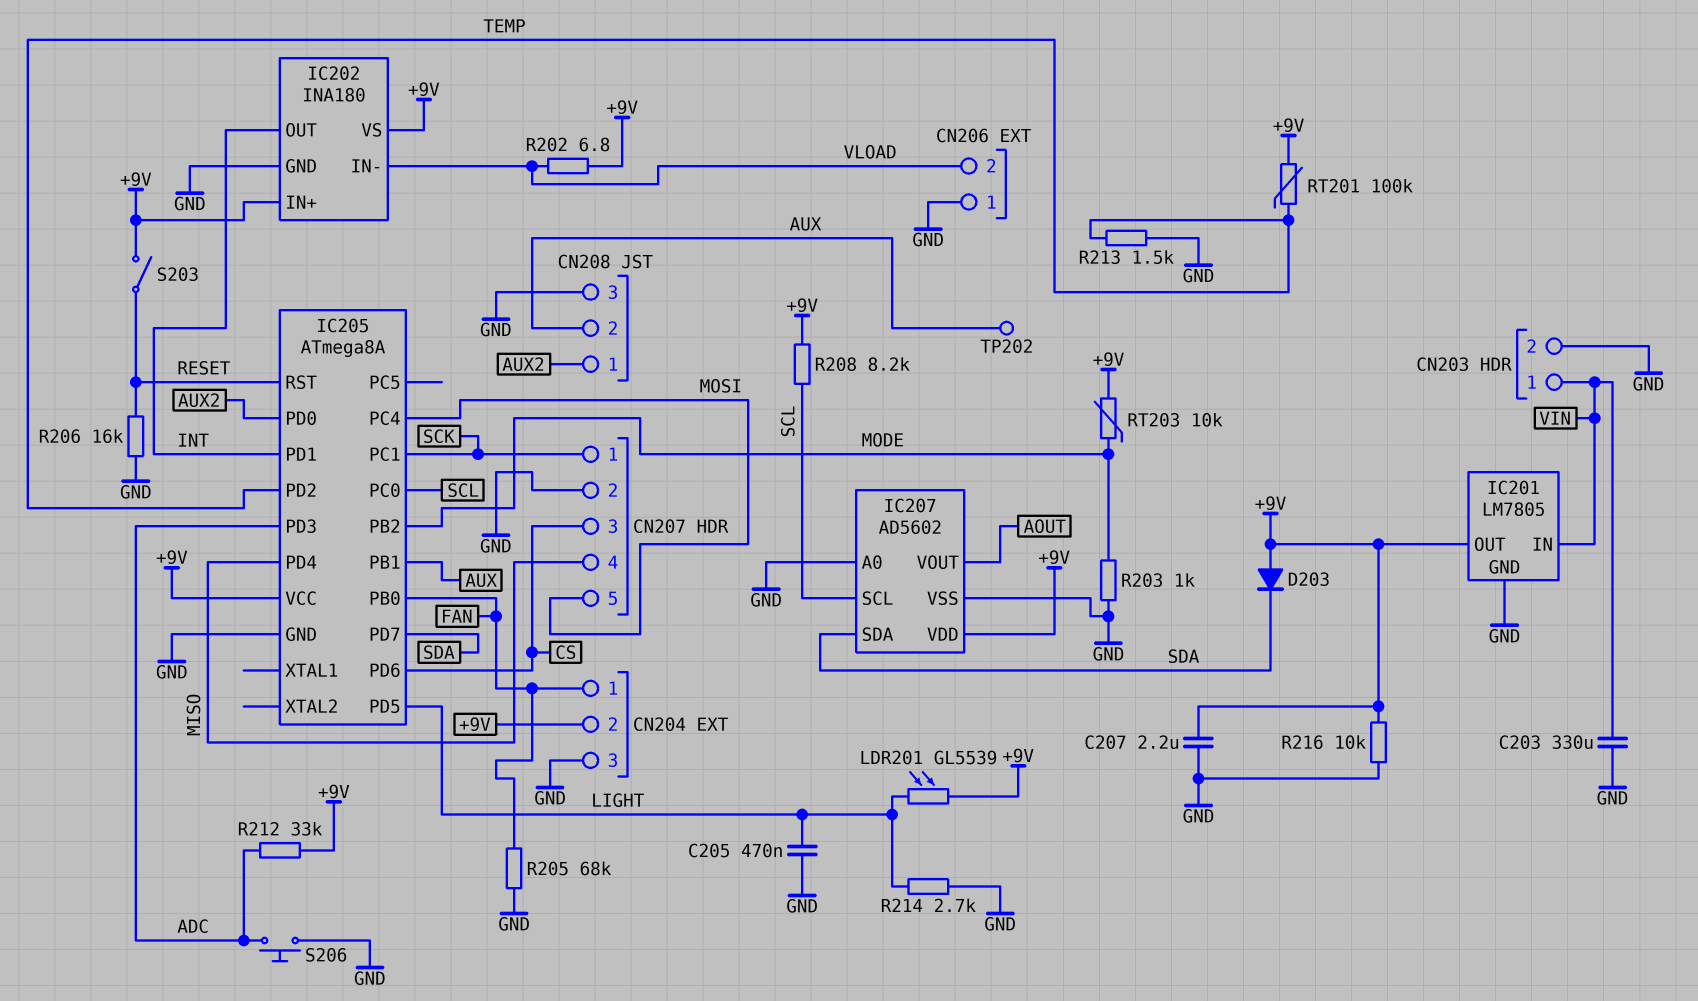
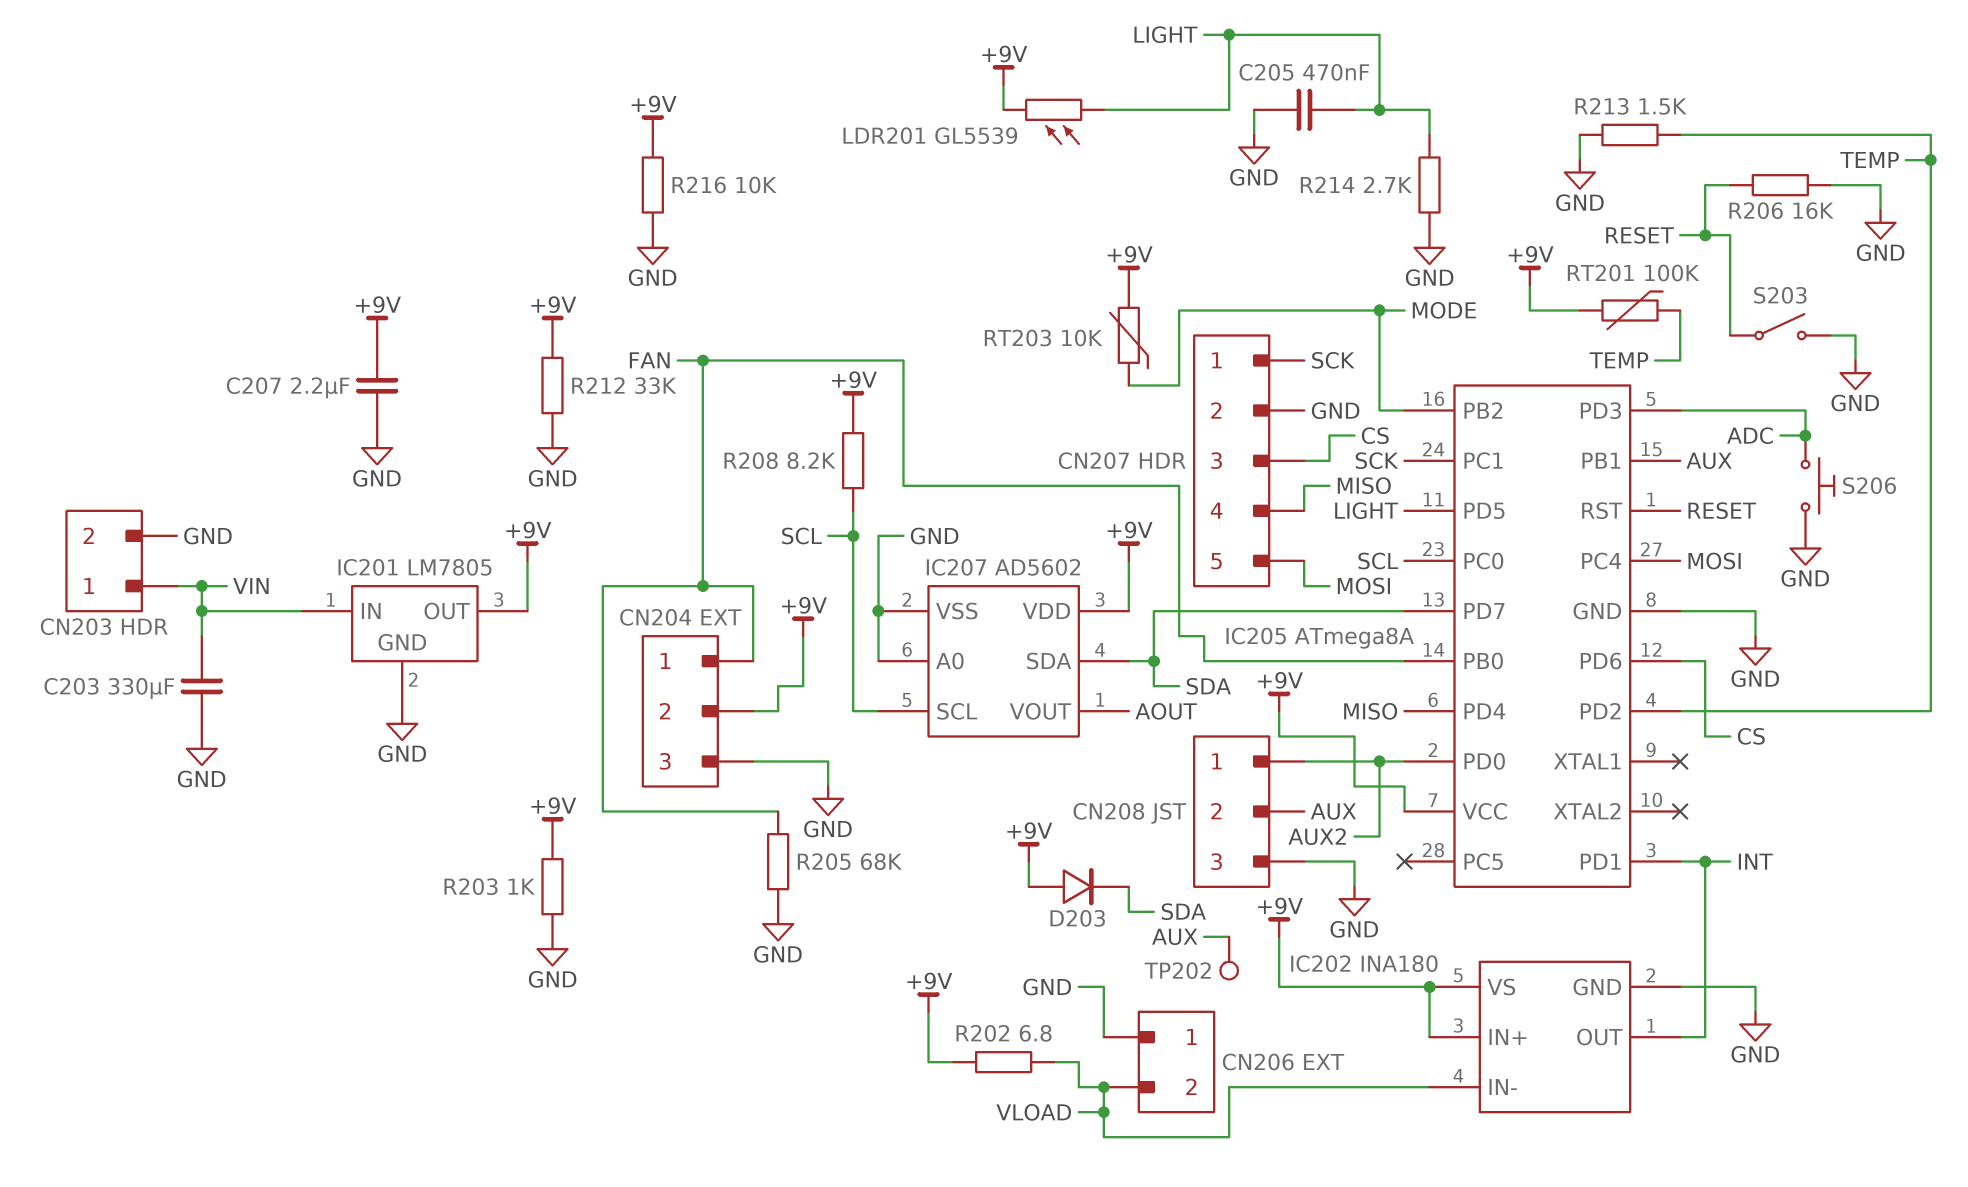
R203: 1k (GND, MODE) -> 1k (+9V, GND)
R212: 33k (+9V, ADC) -> 33k (+9V, GND)
S203: switch (+9V, RESET) -> switch (GND, RESET)

